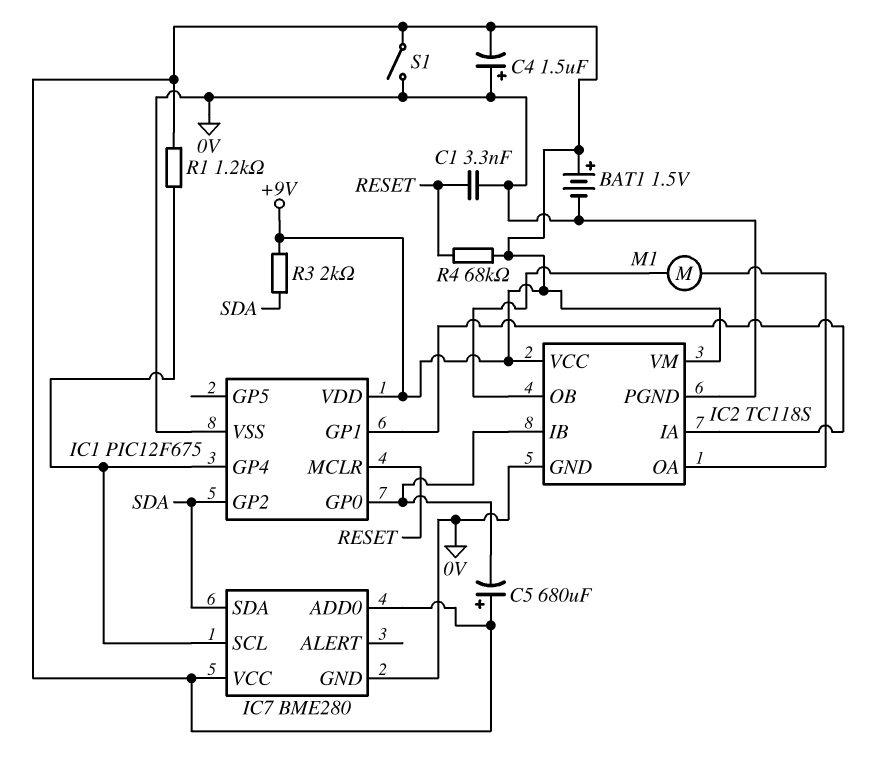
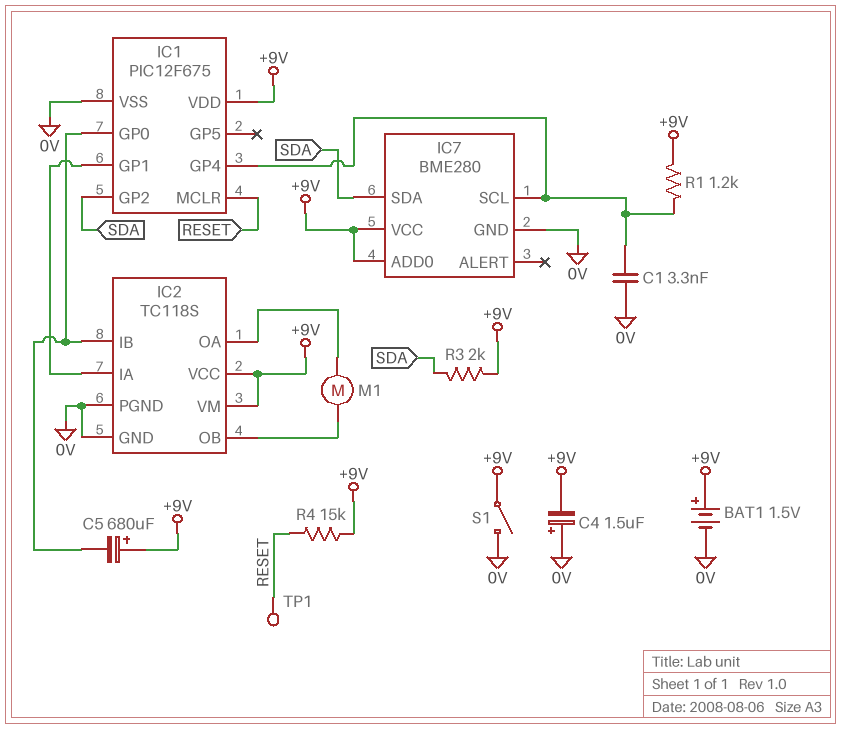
C1: 3.3nF (0V, RESET) -> 3.3nF (0V, IC1/GP4)
R4: 68k (+9V, RESET) -> 15k (+9V, RESET)
TP1: none -> test point (RESET)

